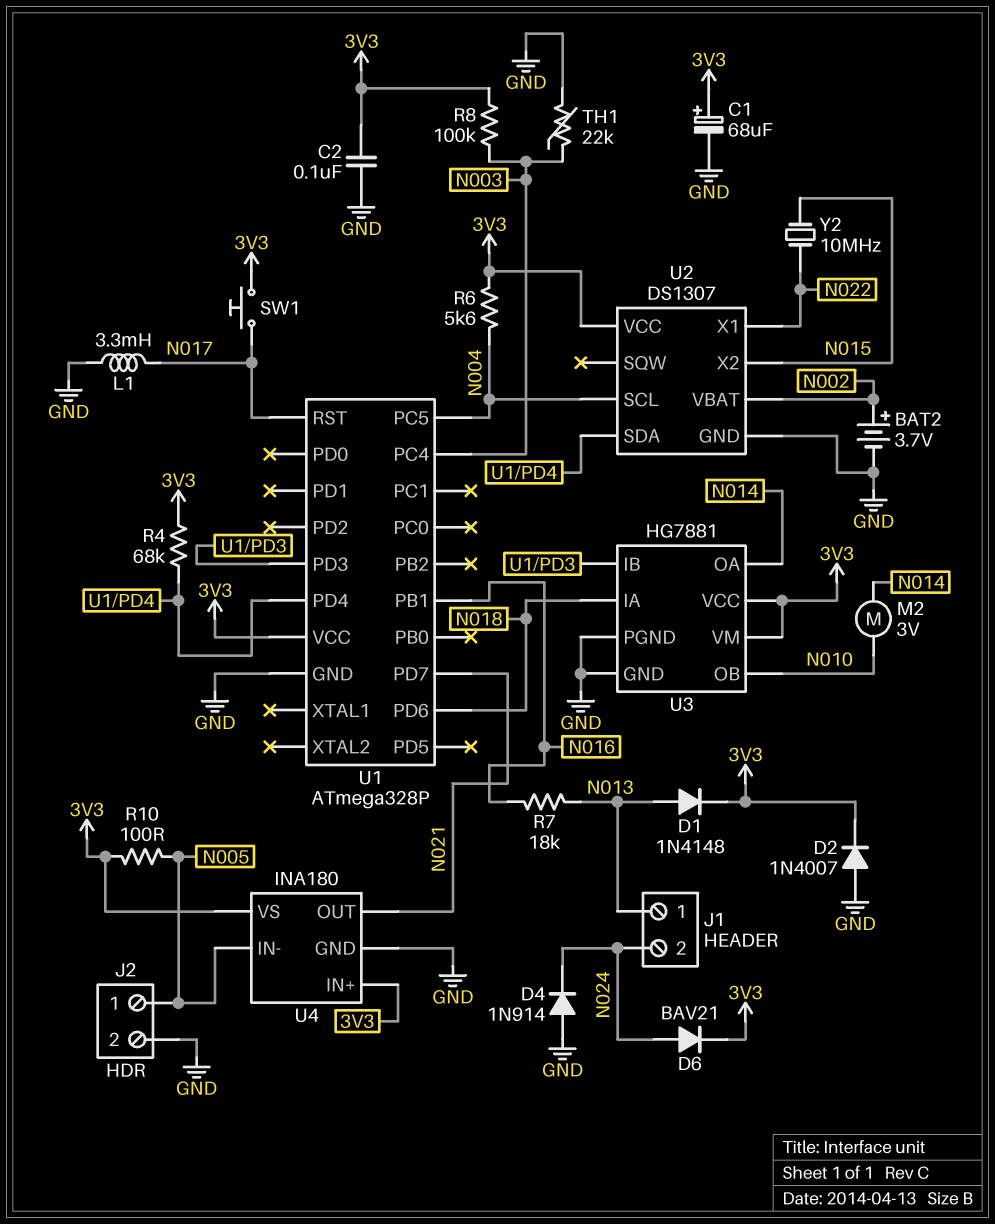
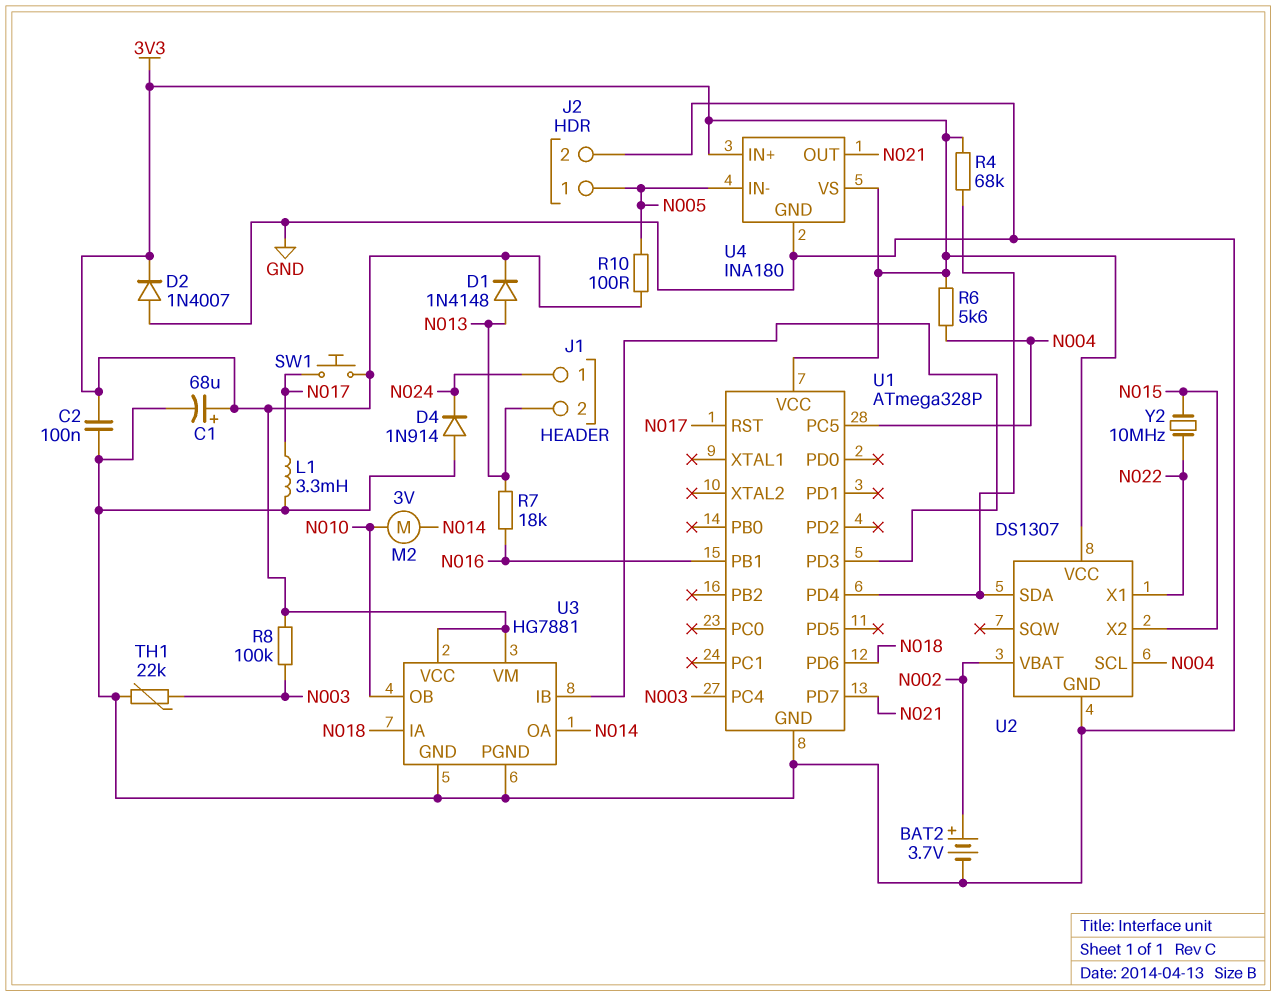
D6: diode BAV21 (A N024, K 3V3) -> none
J1 pin 1: N013 -> N024
J1 pin 2: N024 -> N013

